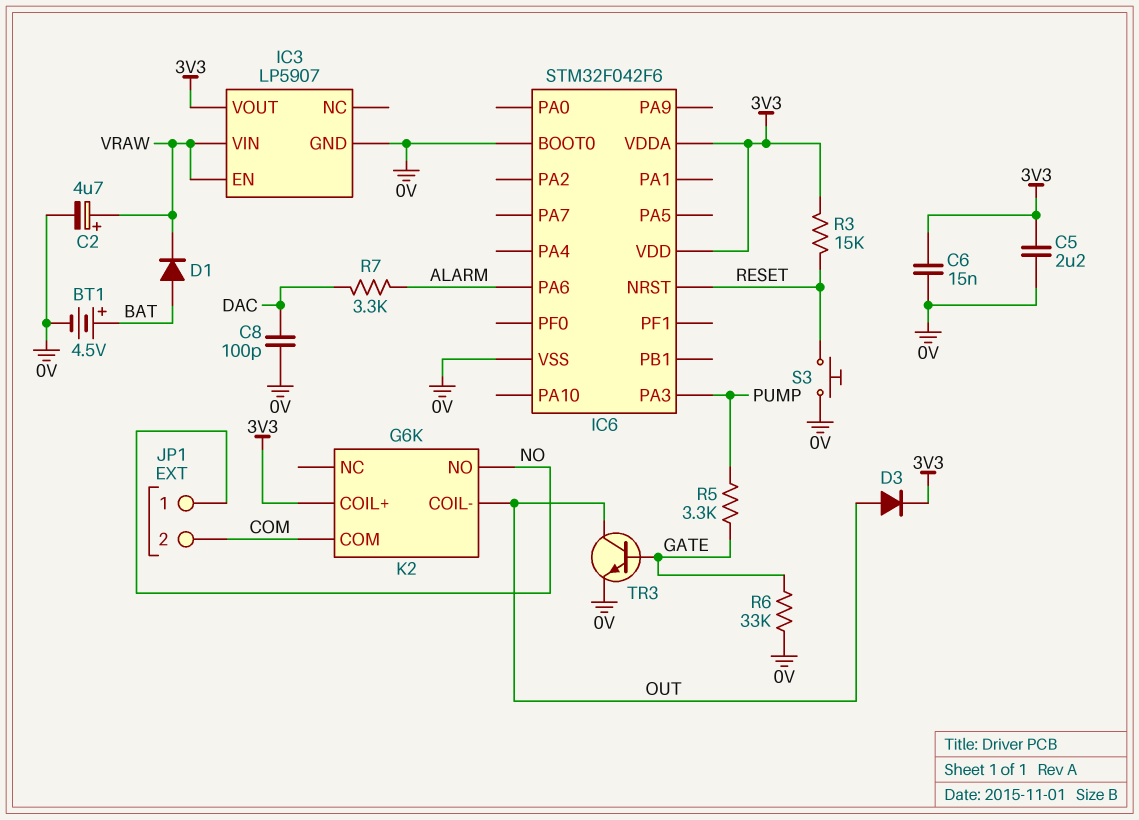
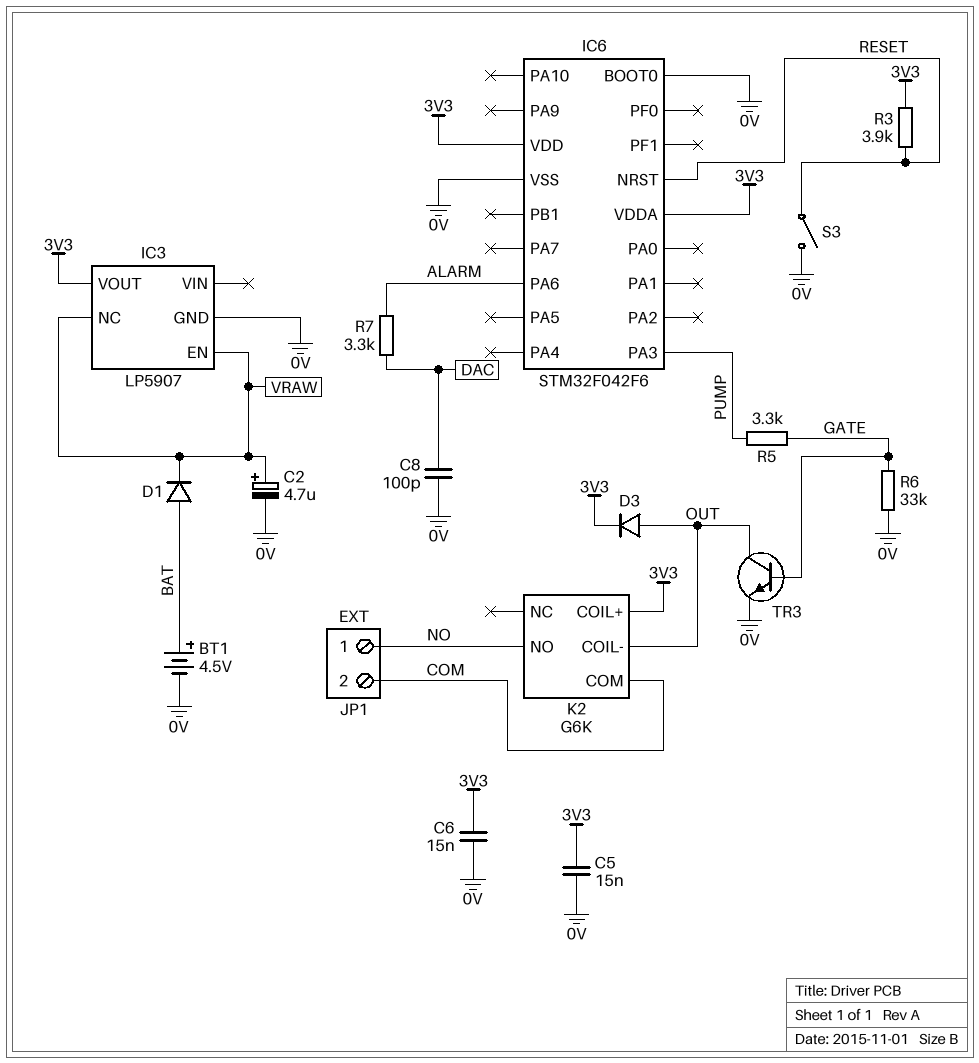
C5: 2.2uF (0V, 3V3) -> 15nF (0V, 3V3)
IC3 pin NC: none -> VRAW
IC3 pin VIN: VRAW -> none
R3: 15k (3V3, RESET) -> 3.9k (3V3, RESET)
S3: button (0V, RESET) -> switch (0V, RESET)

